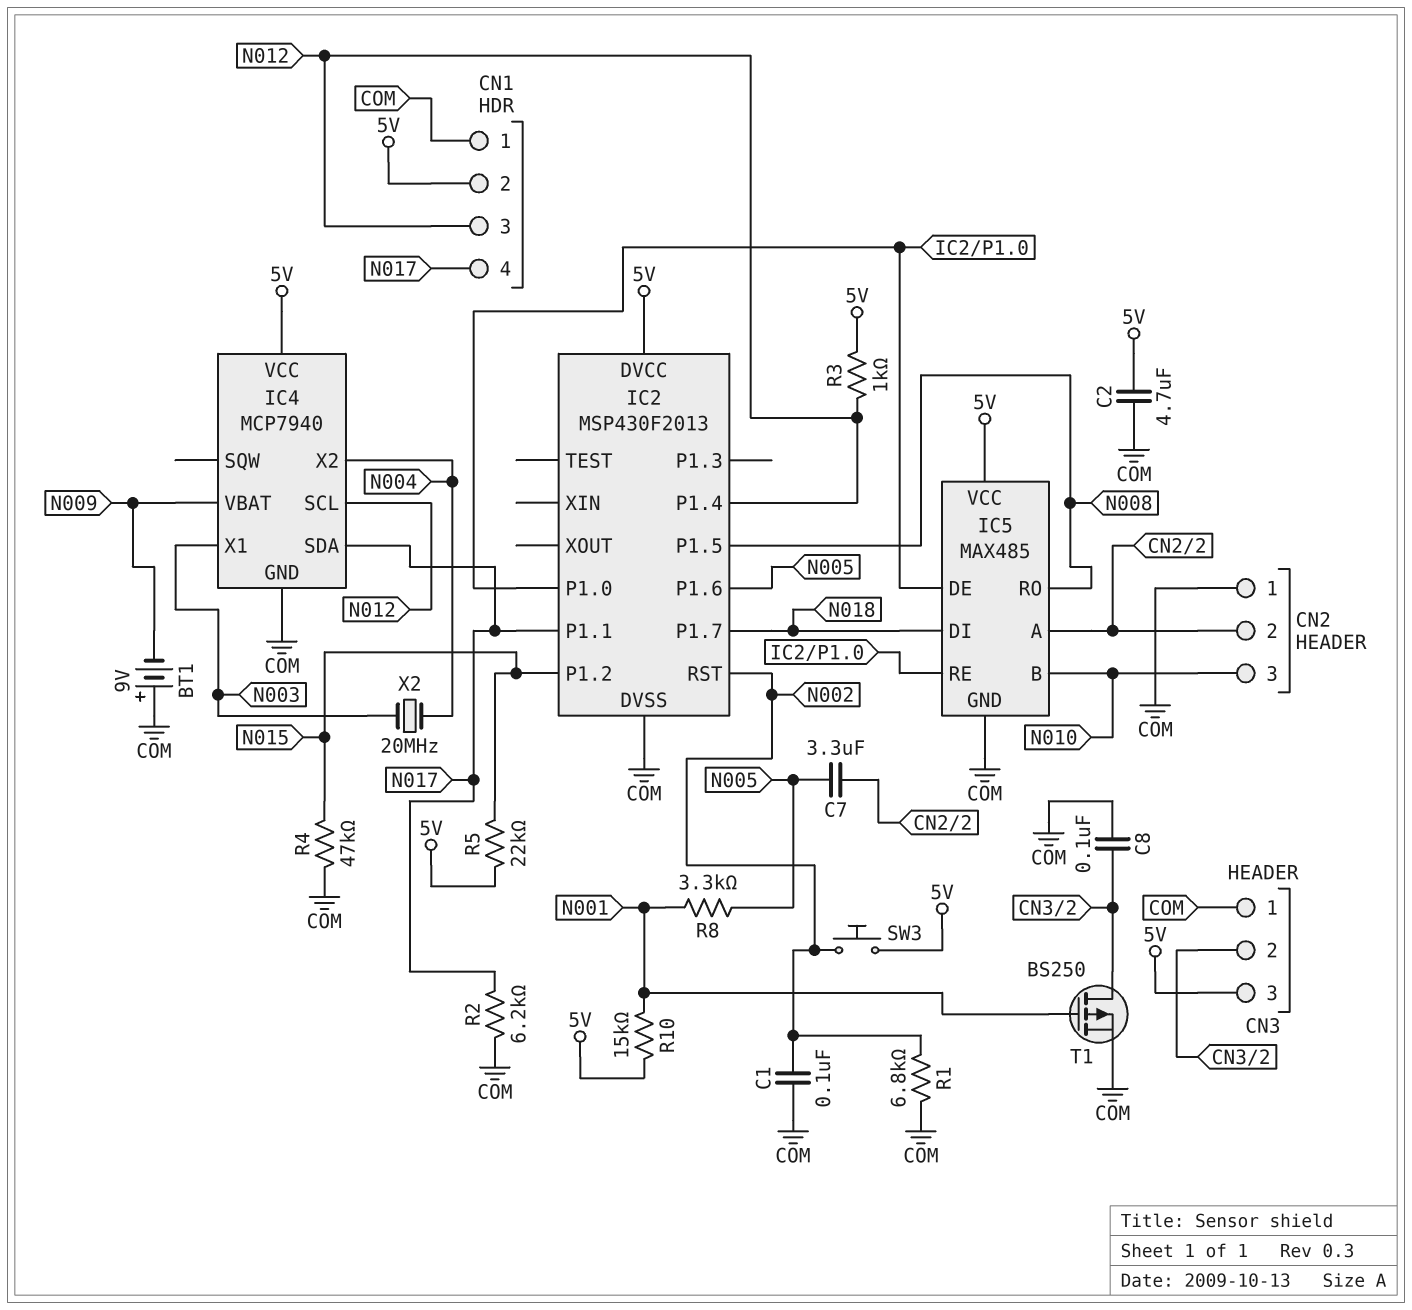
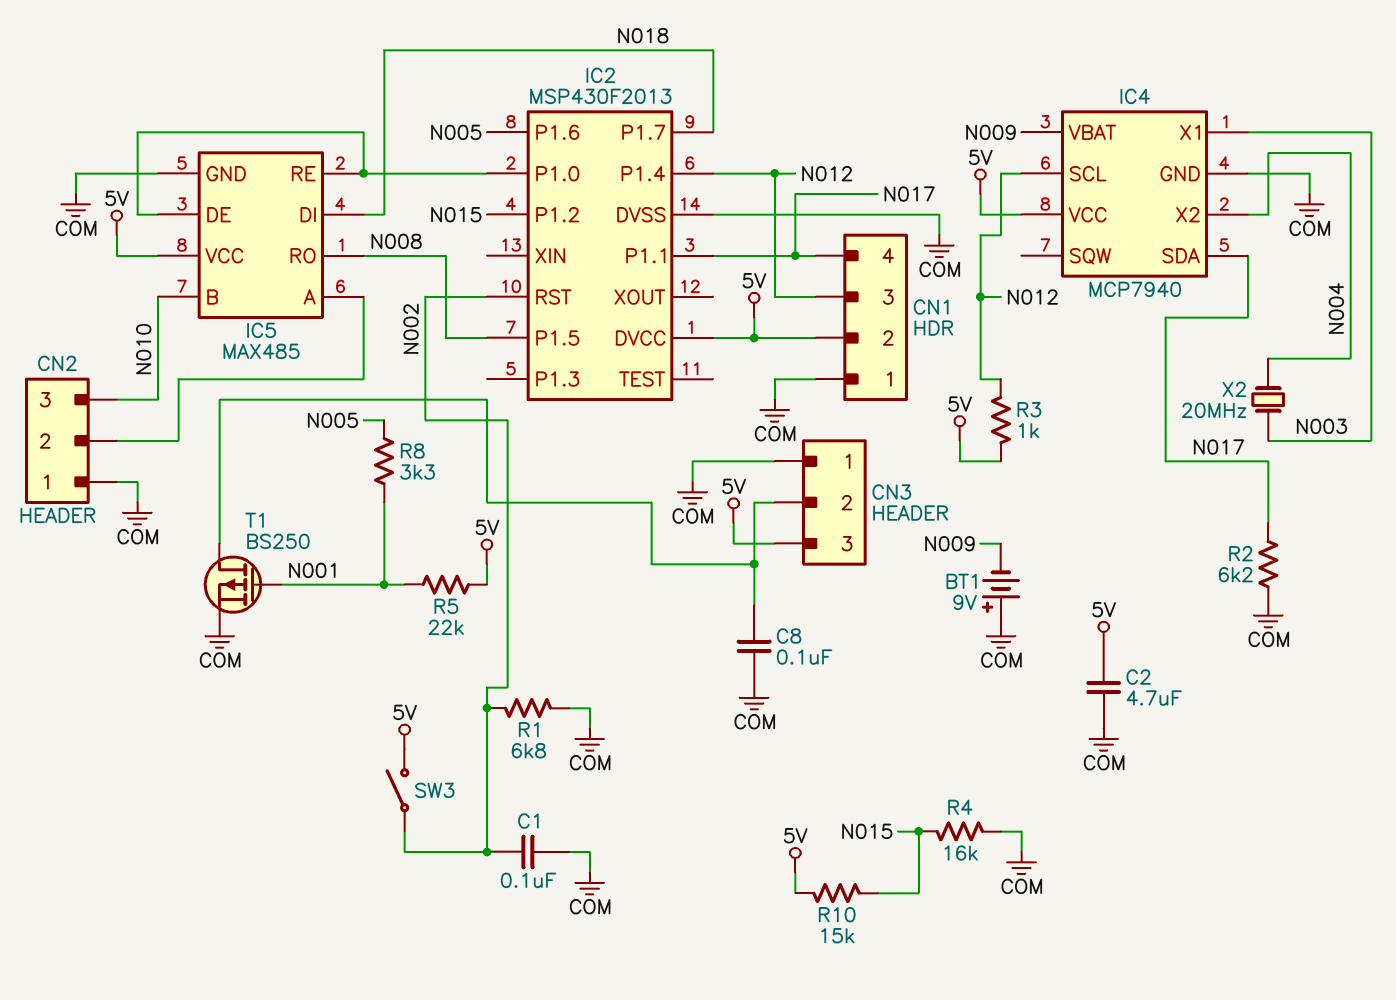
C7: 3.3uF (CN2/2, N005) -> none
R4: 47k (COM, N015) -> 16k (COM, N015)
R5: 22k (5V, N015) -> 22k (5V, N001)
R10: 15k (5V, N001) -> 15k (5V, N015)
SW3: button (5V, N002) -> switch (5V, N002)

